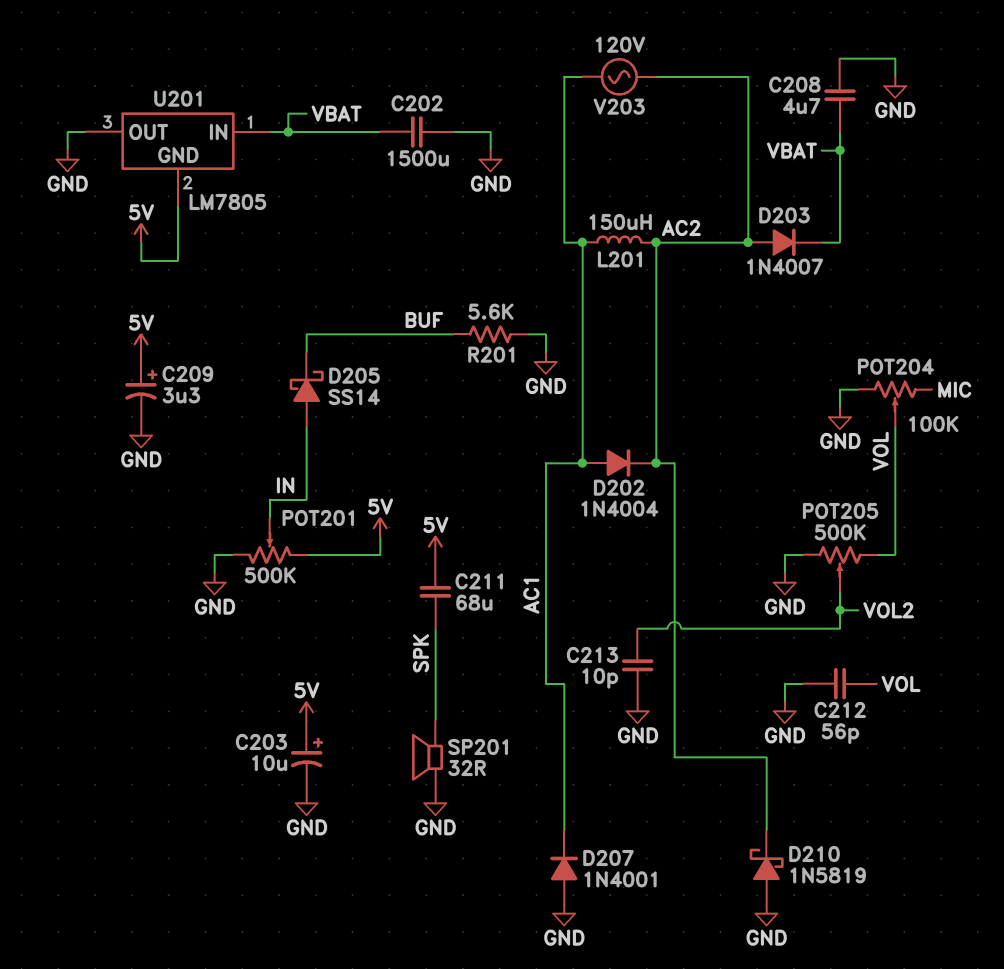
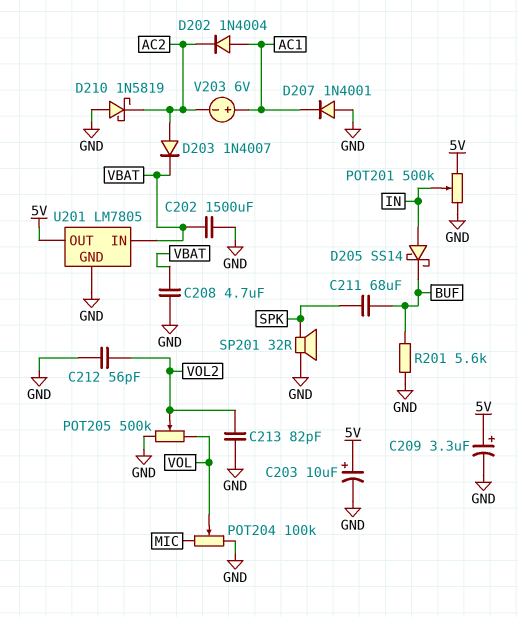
C211: 68uF (5V, SPK) -> 68uF (BUF, SPK)
C212: 56pF (GND, VOL) -> 56pF (GND, VOL2)
C213: 10pF (GND, VOL2) -> 82pF (GND, VOL2)
L201: 150uH (AC1, AC2) -> none
U201 pin GND: 5V -> GND
U201 pin OUT: GND -> 5V
V203: AC 120V (AC1, AC2) -> 6V (plus AC1, minus AC2)

